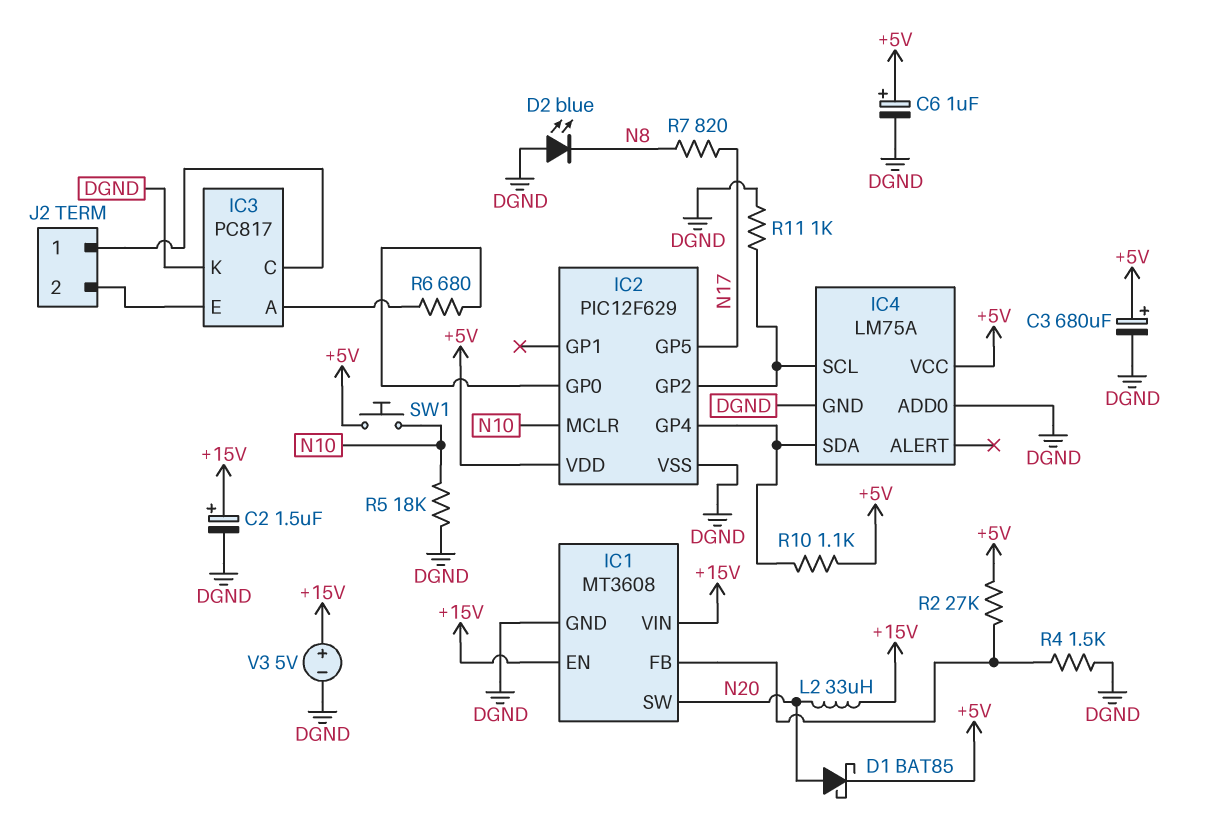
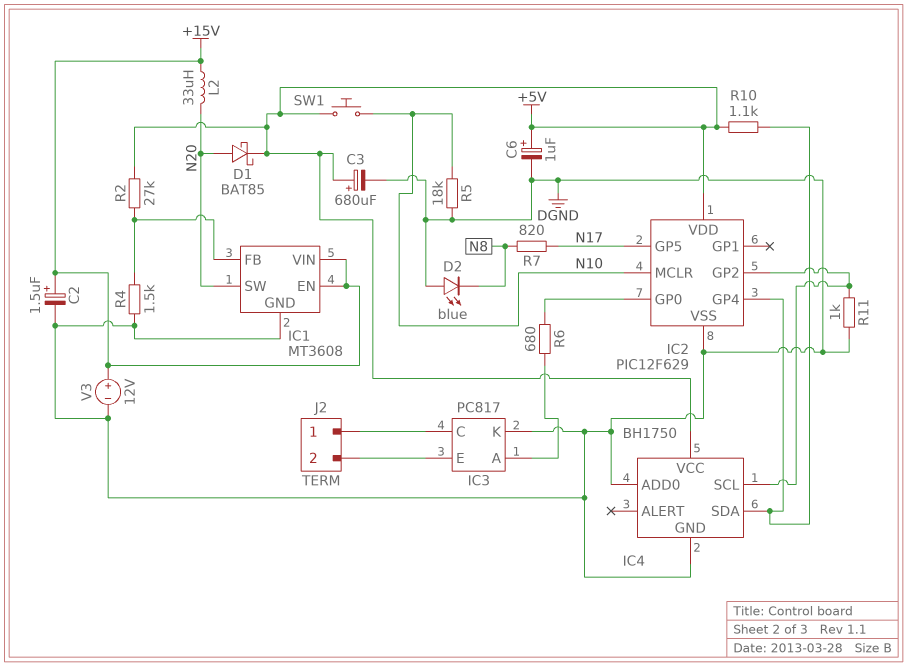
IC4: LM75A -> BH1750
V3: 5V (plus +15V, minus DGND) -> 12V (plus +15V, minus DGND)

